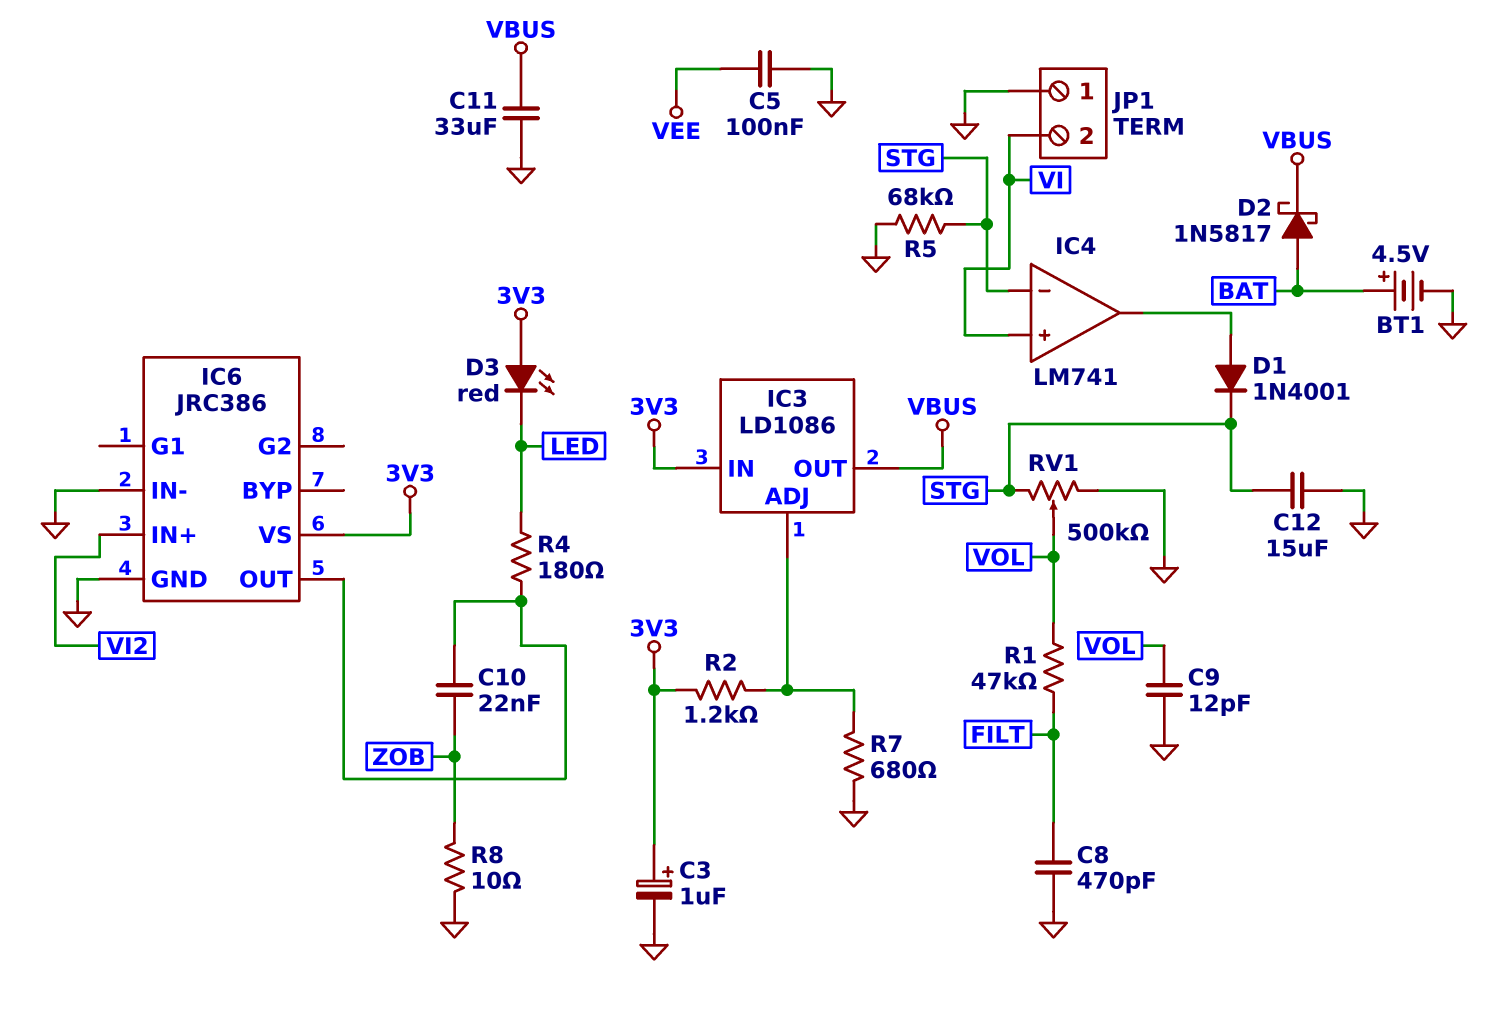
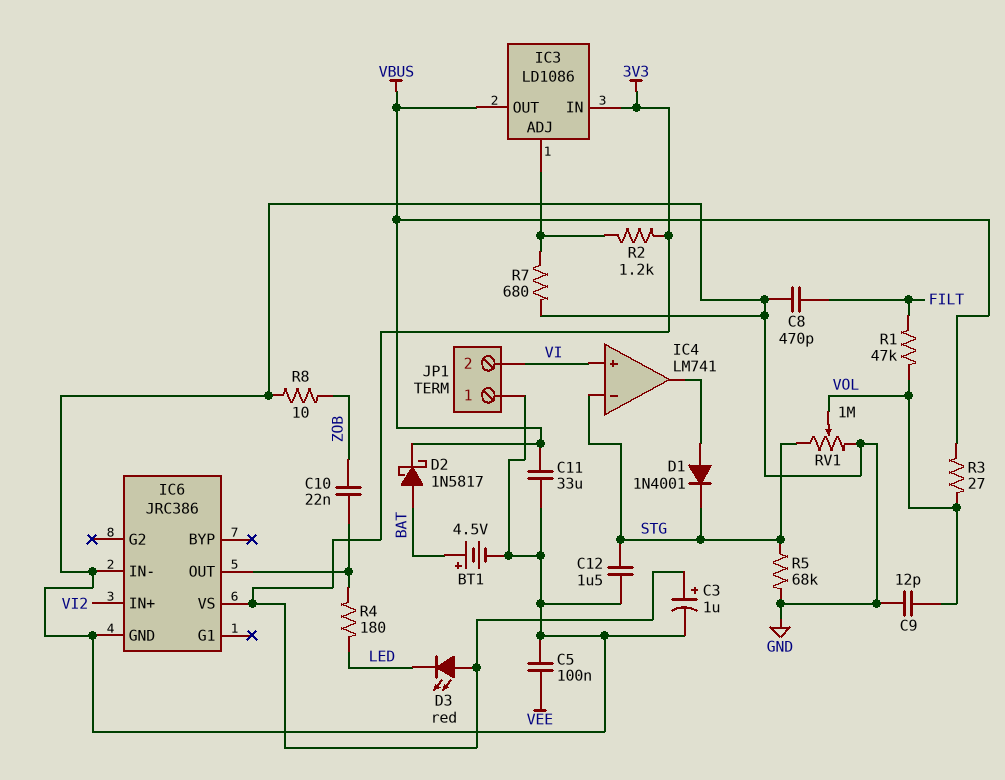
C12: 15uF (GND, STG) -> 1.5uF (GND, STG)
R3: none -> 27 (VBUS, VOL)
RV1: 500k (GND, STG, wiper VOL) -> 1M (GND, STG, wiper VOL)

